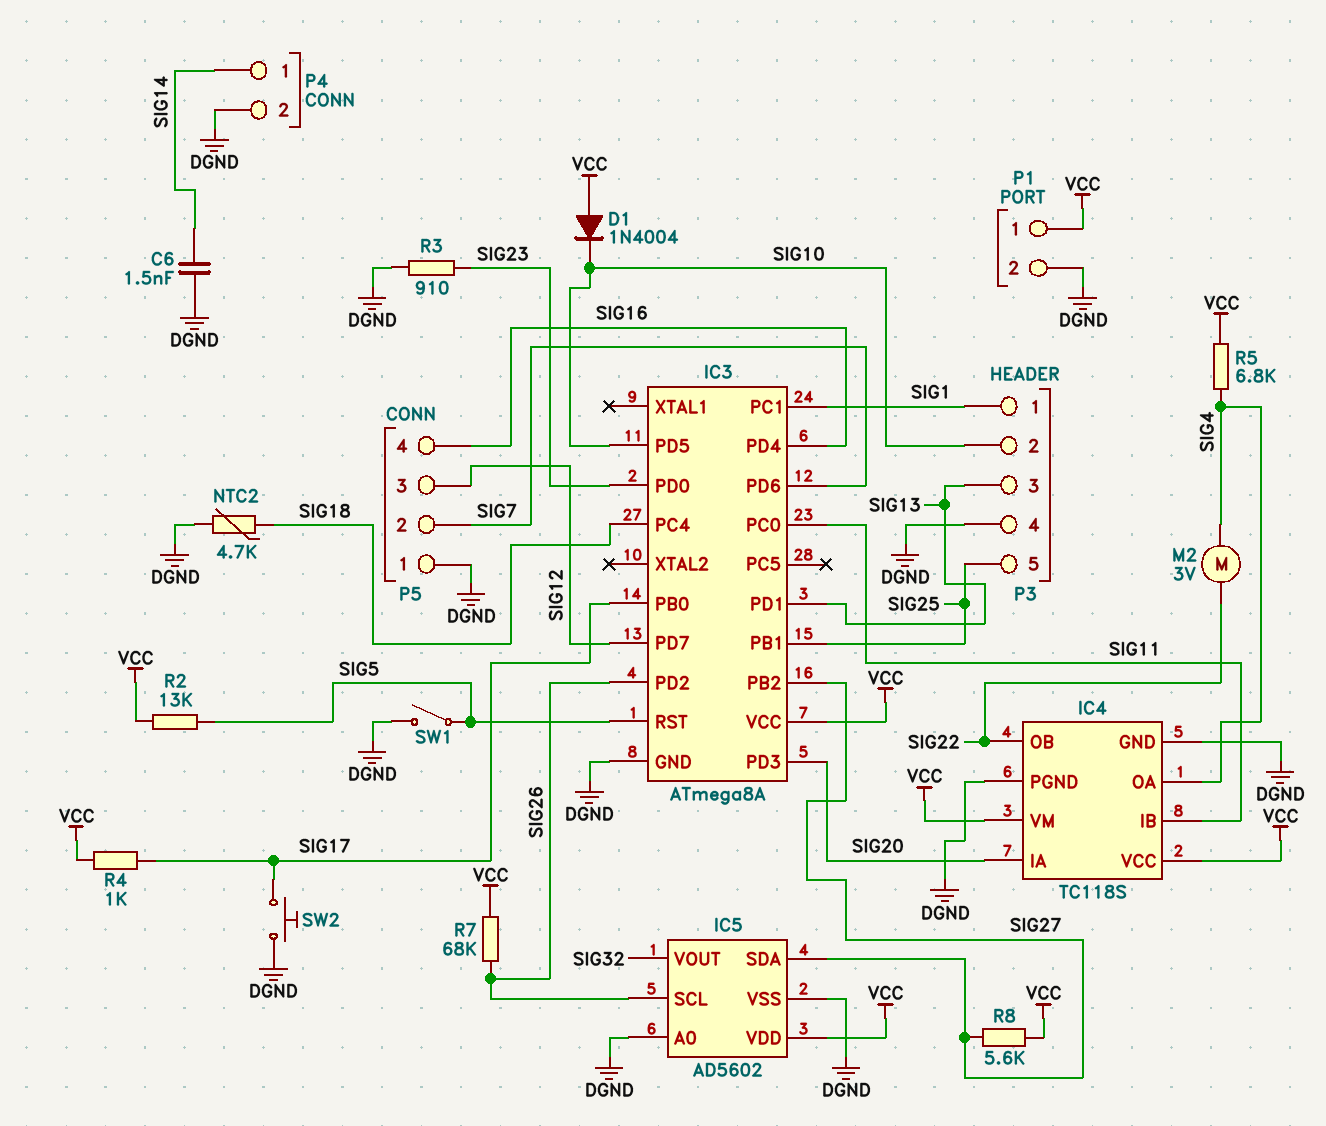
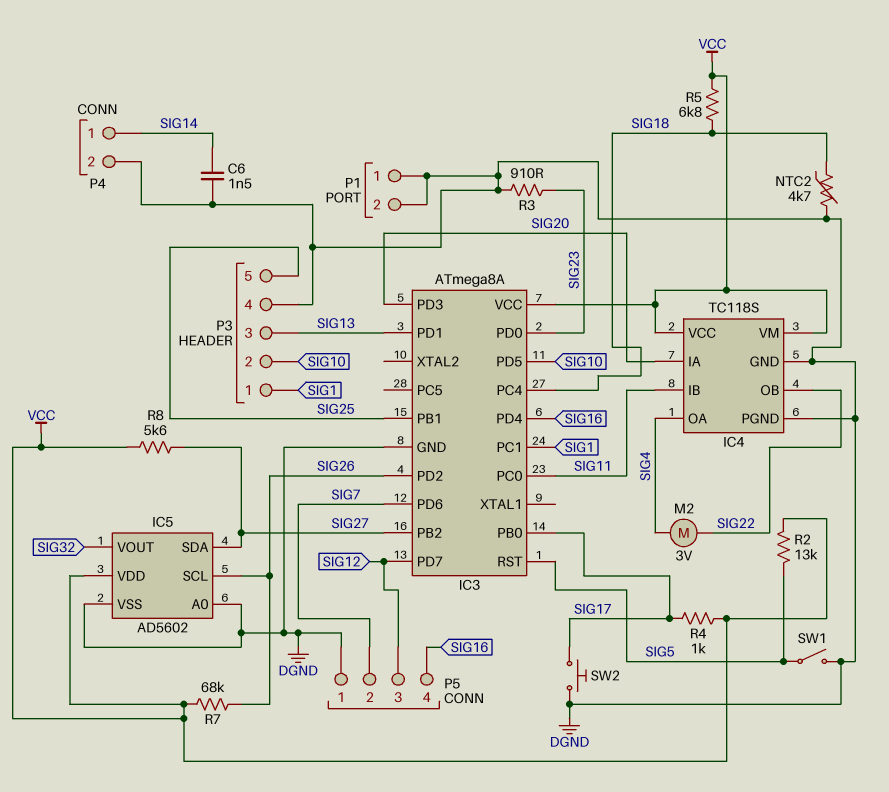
D1: diode 1N4004 (A VCC, K SIG10) -> none
P1 pin 1: VCC -> DGND
R5: 6.8k (SIG4, VCC) -> 6.8k (SIG18, VCC)

